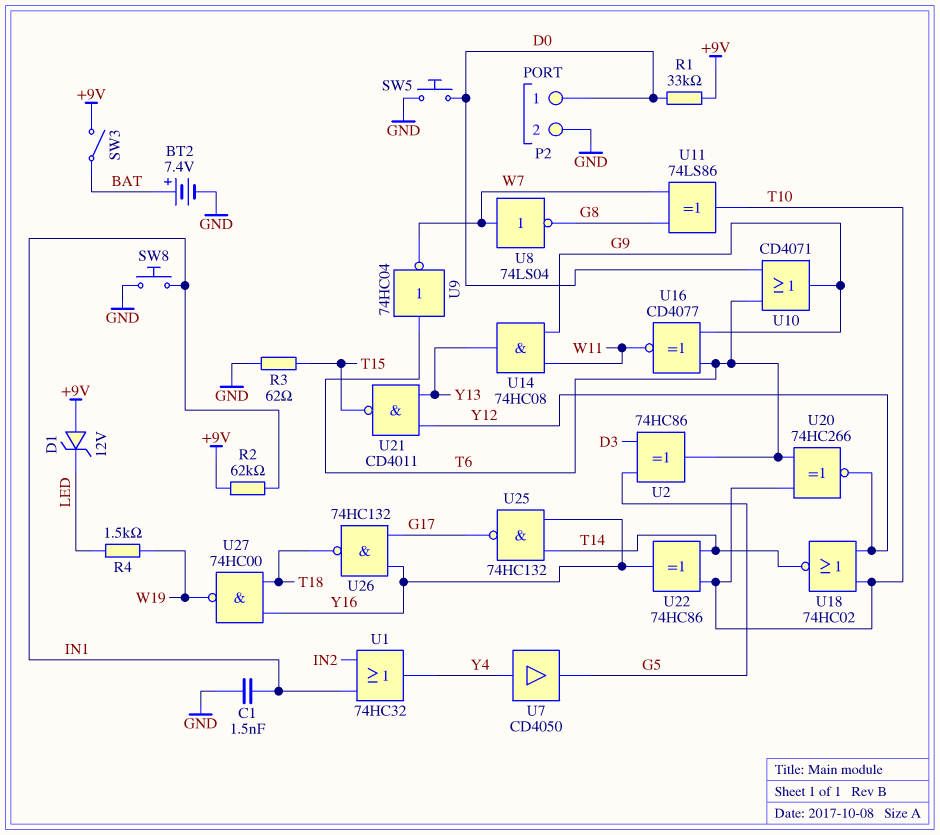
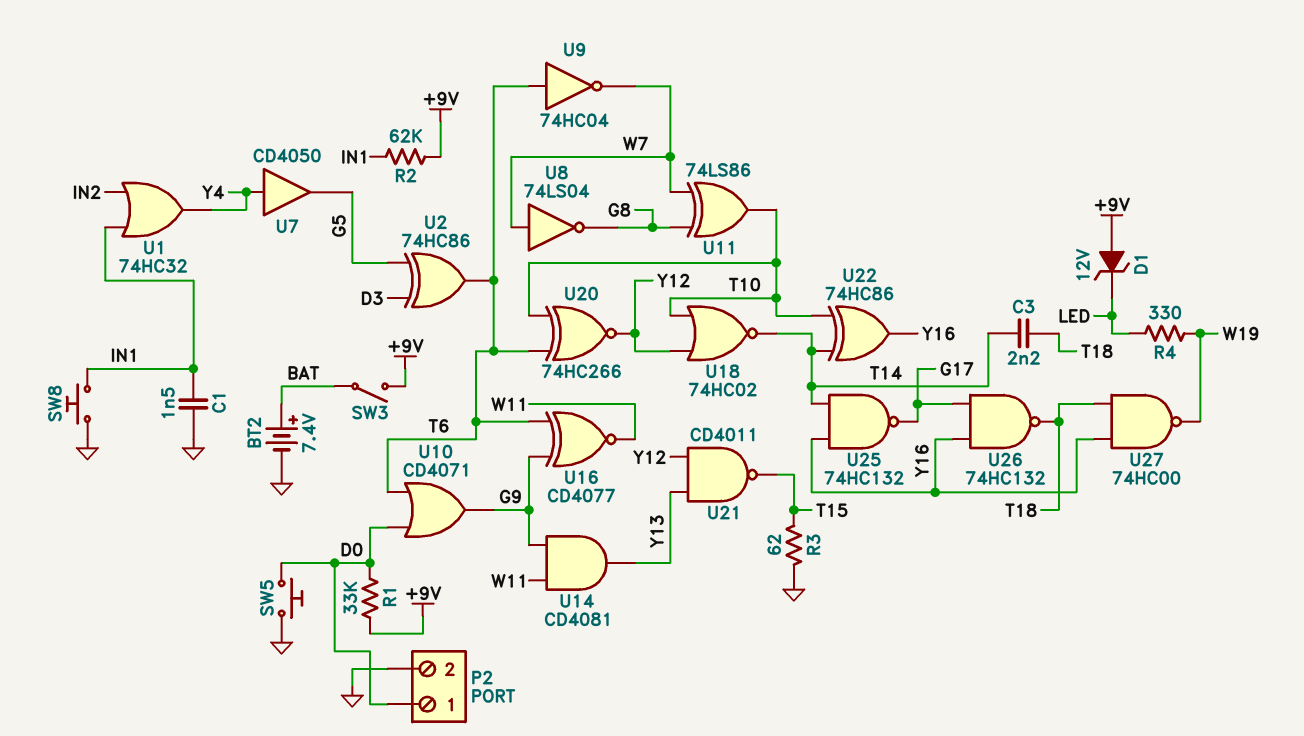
C3: none -> 2.2nF (T14, T18)
R4: 1.5k (LED, W19) -> 330 (LED, W19)
U14: AND 74HC08 (in G9, in W11, out Y13) -> AND CD4081 (in G9, in W11, out Y13)

